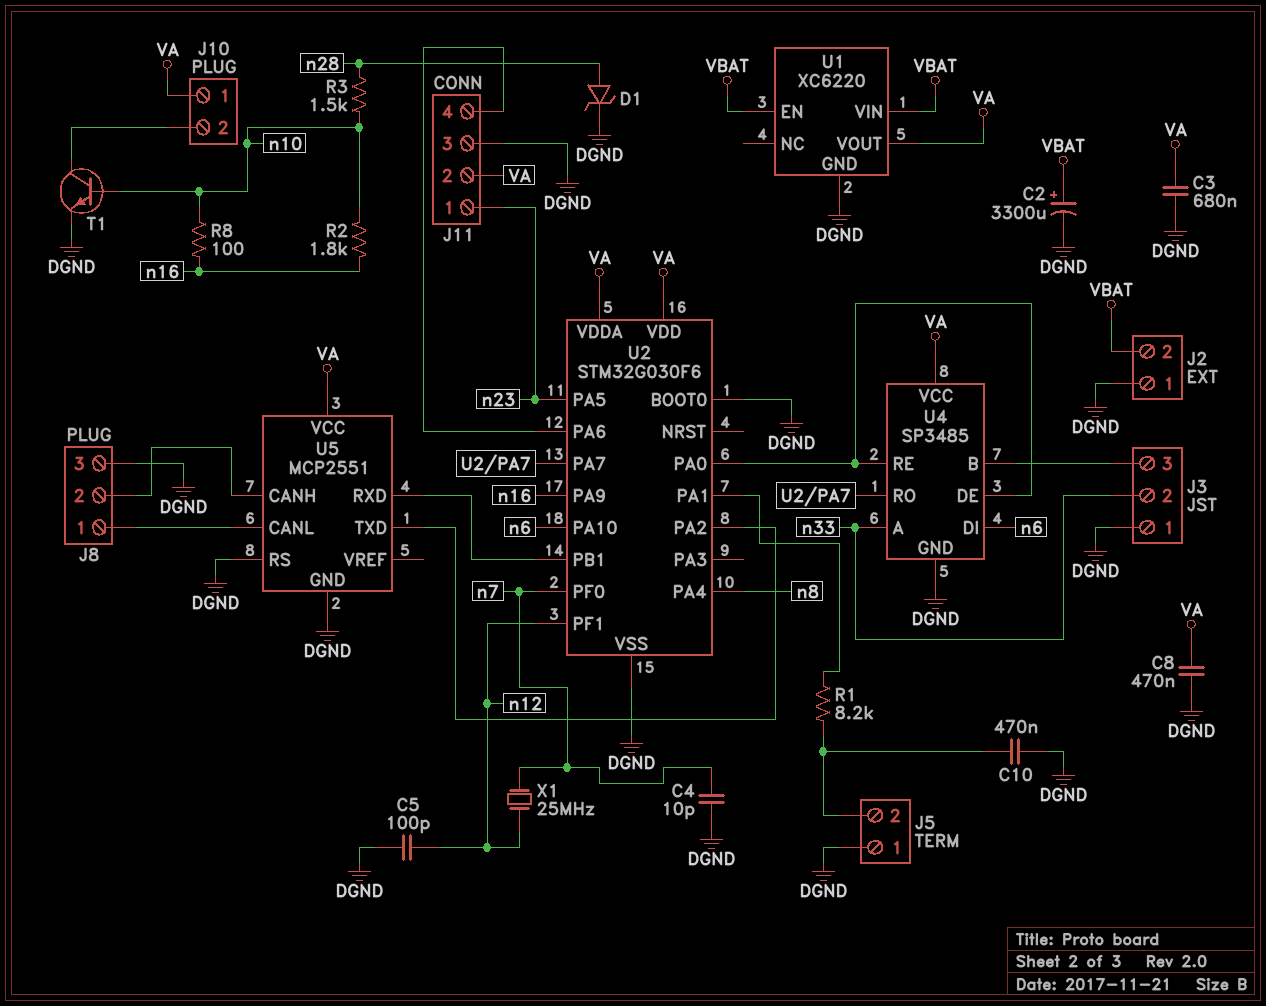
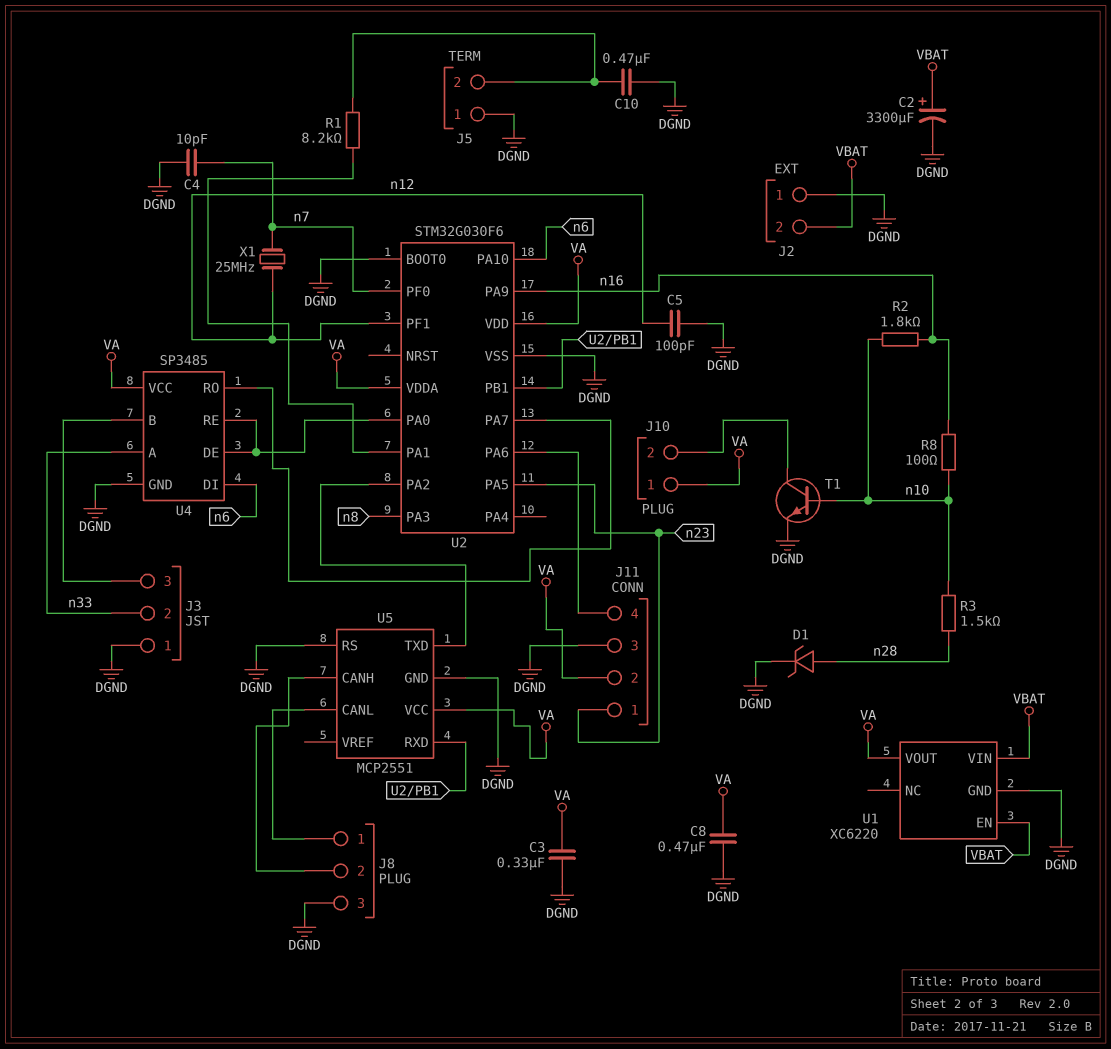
C3: 680nF (DGND, VA) -> 330nF (DGND, VA)
U2 pin PA3: none -> n8
U2 pin PA4: n8 -> none

